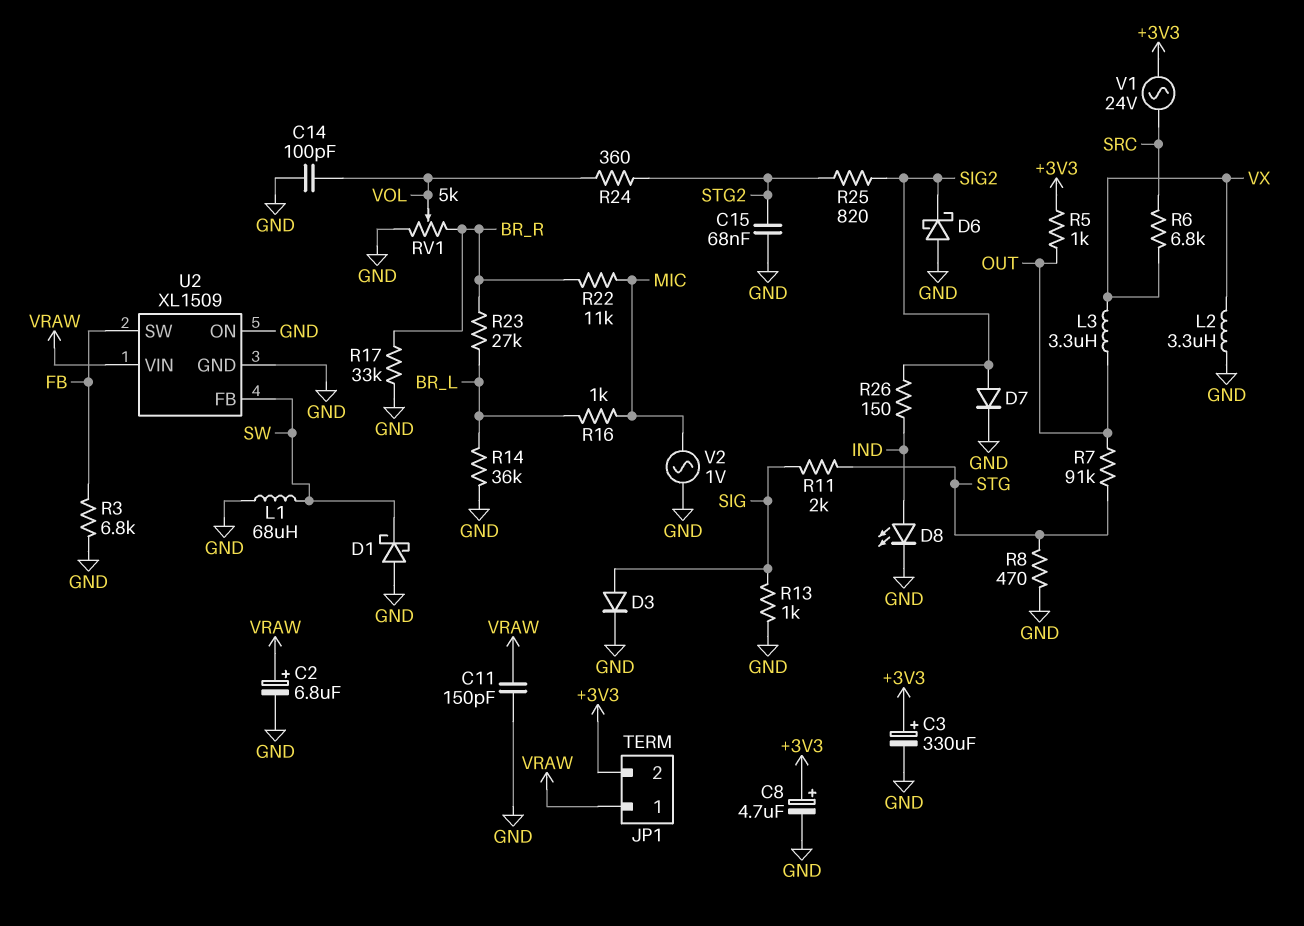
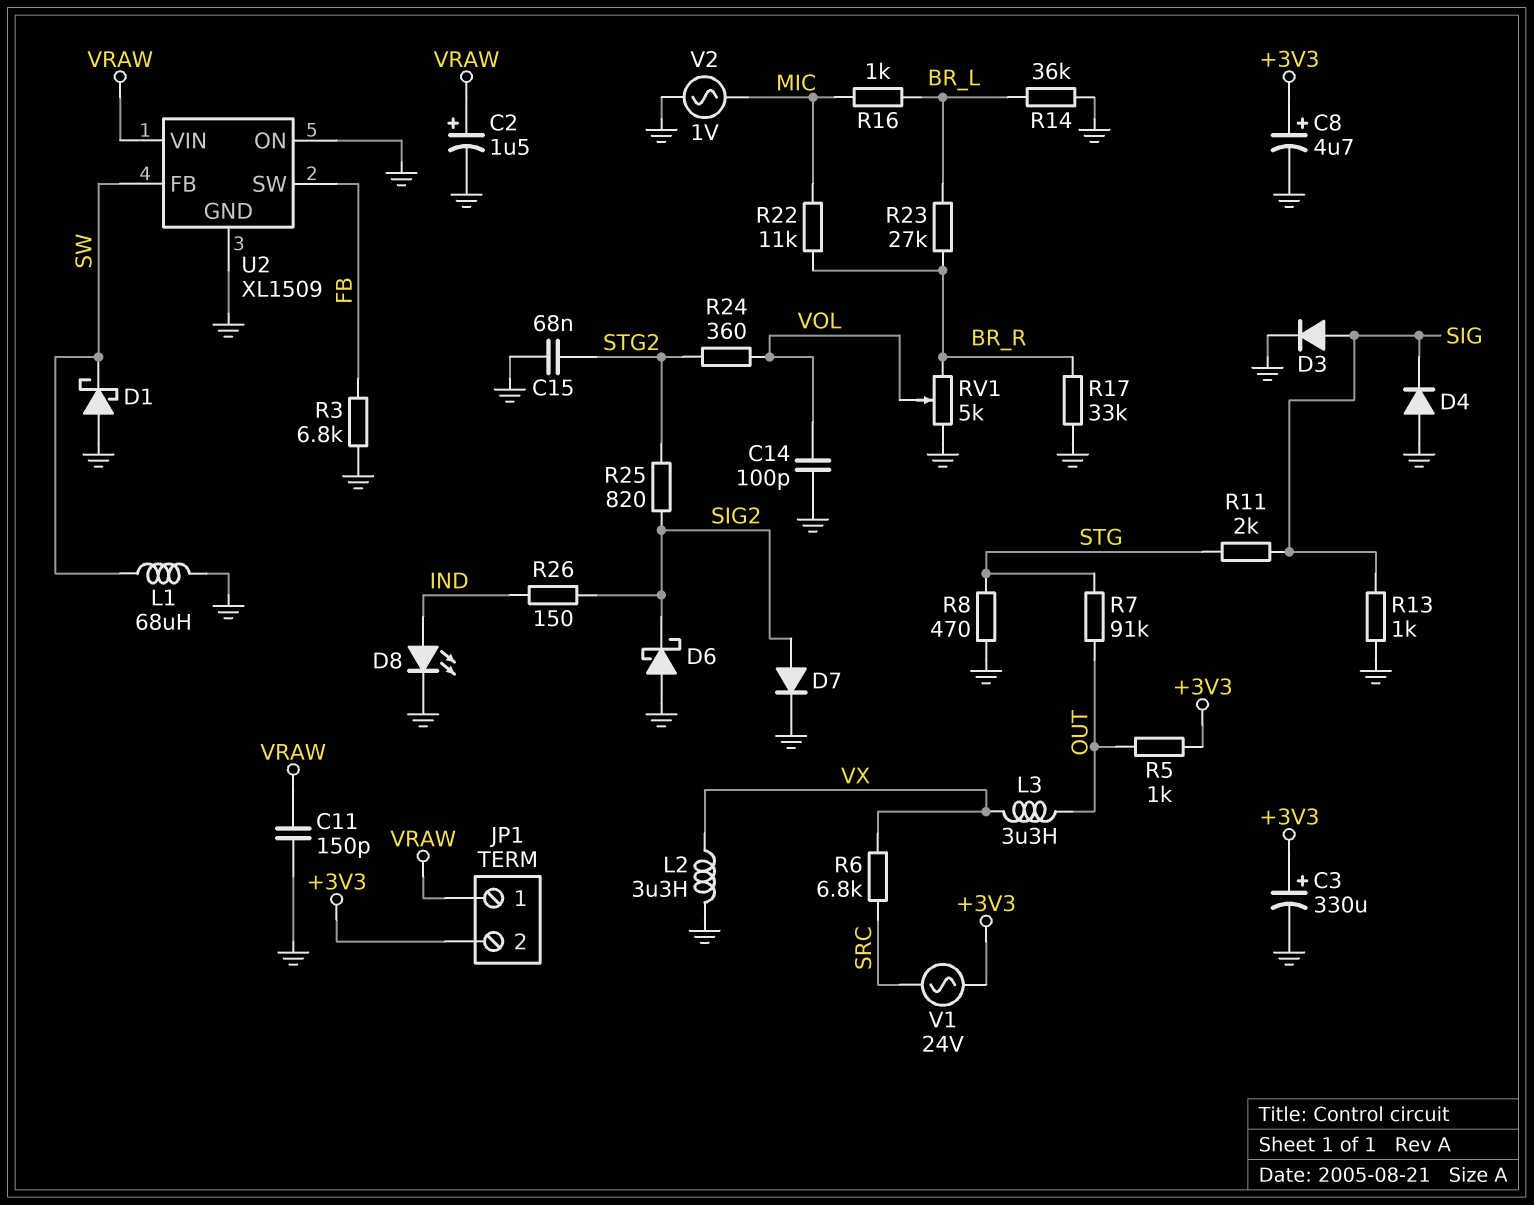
C2: 6.8uF (plus VRAW, minus GND) -> 1.5uF (plus VRAW, minus GND)
D4: none -> diode (A GND, K SIG)

